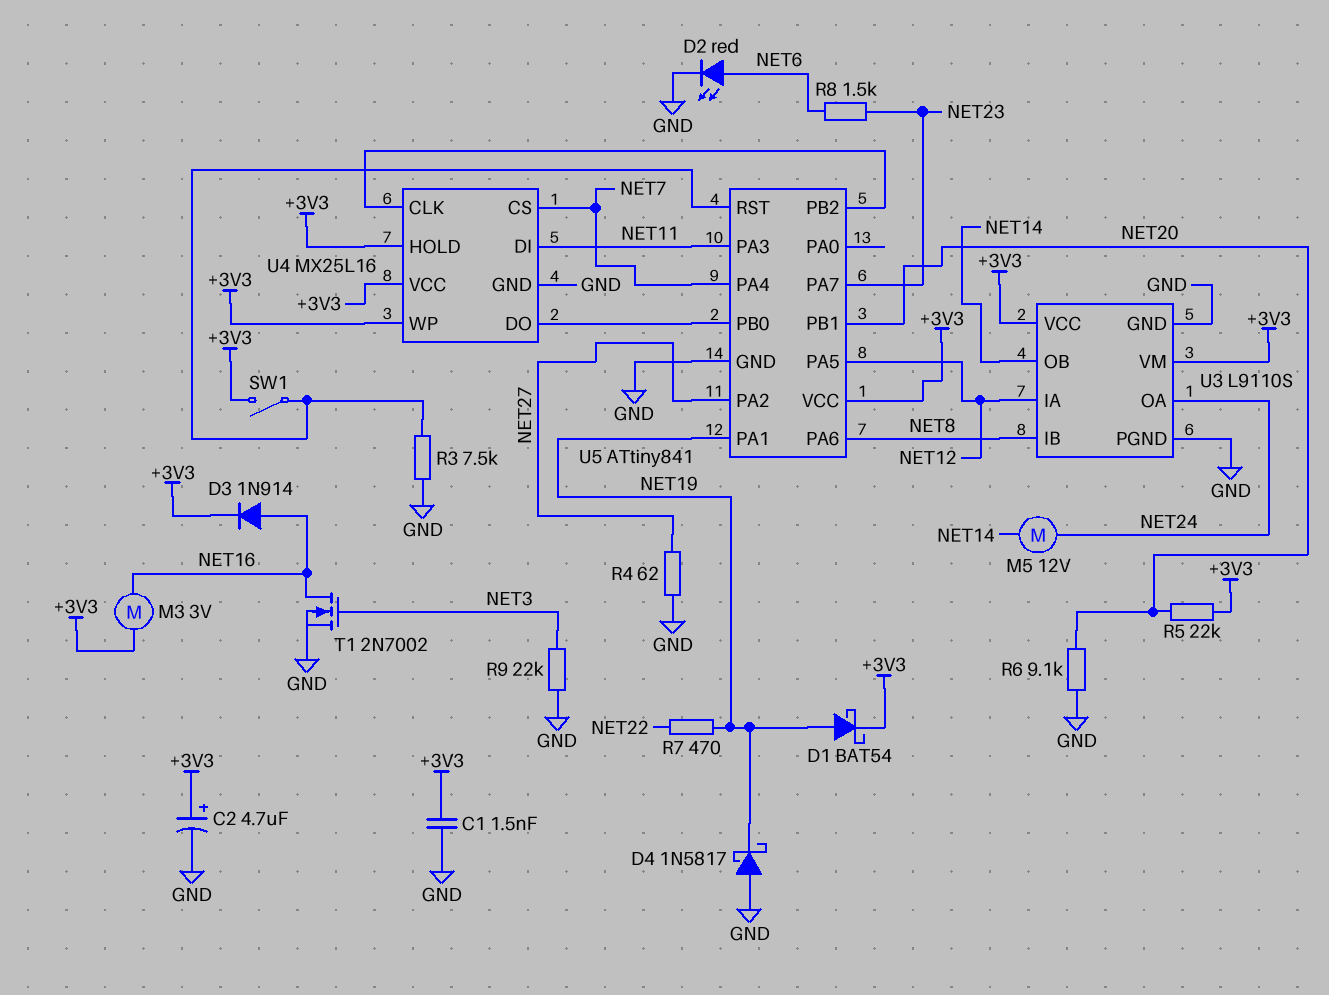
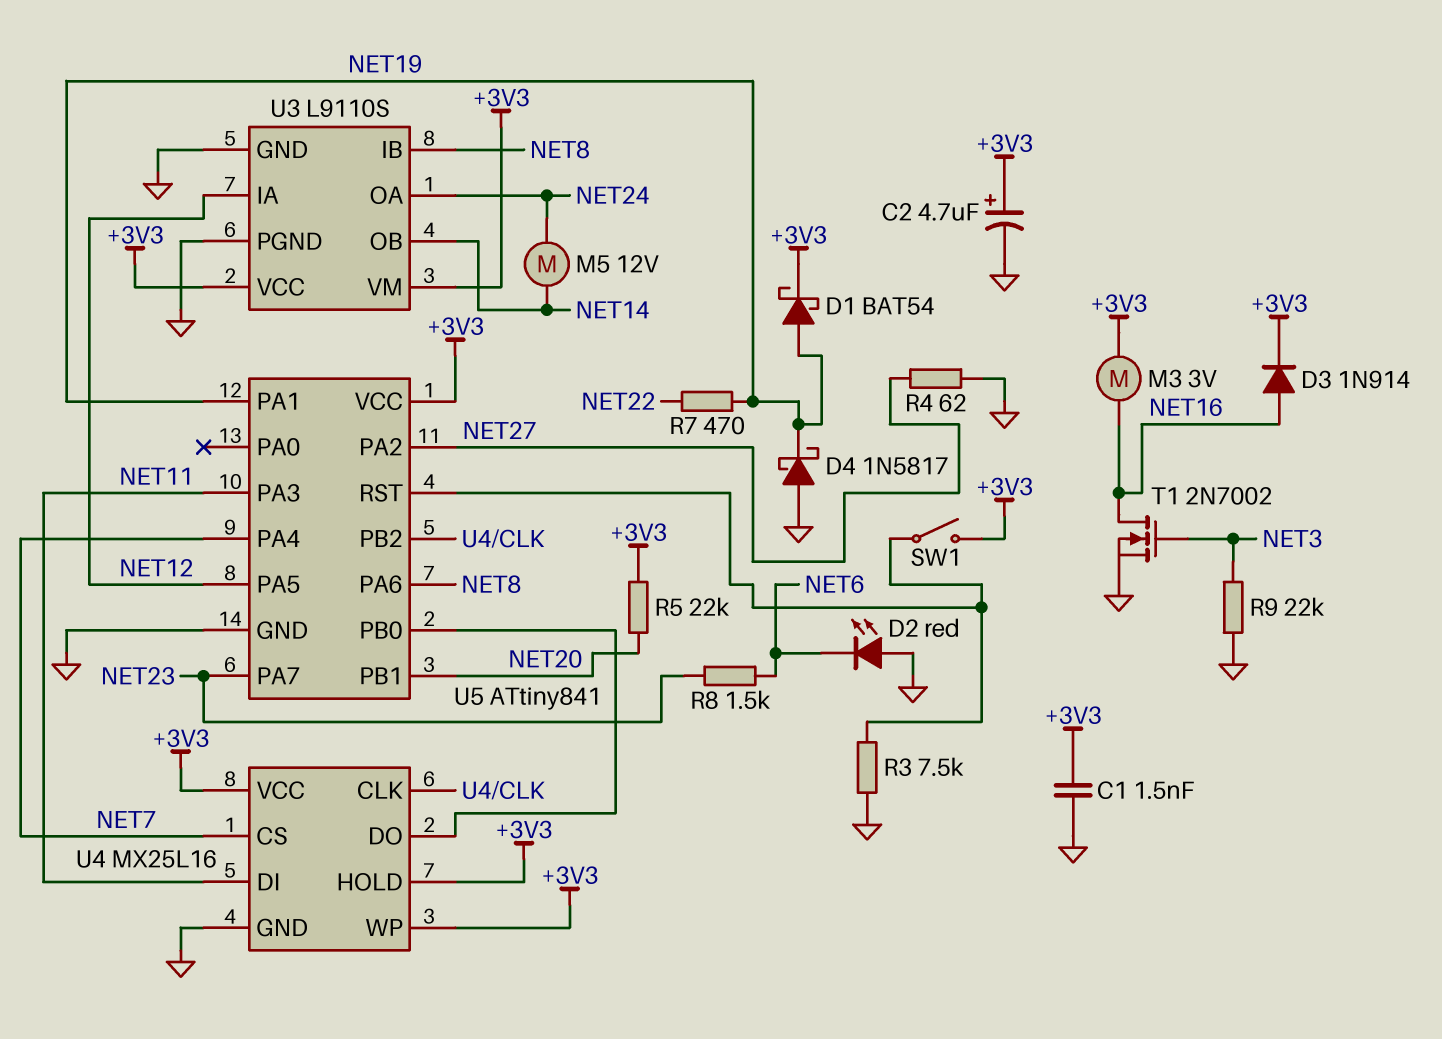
D2: LED red (A NET6, K GND) -> LED red (A GND, K NET6)
R6: 9.1k (GND, NET20) -> none

